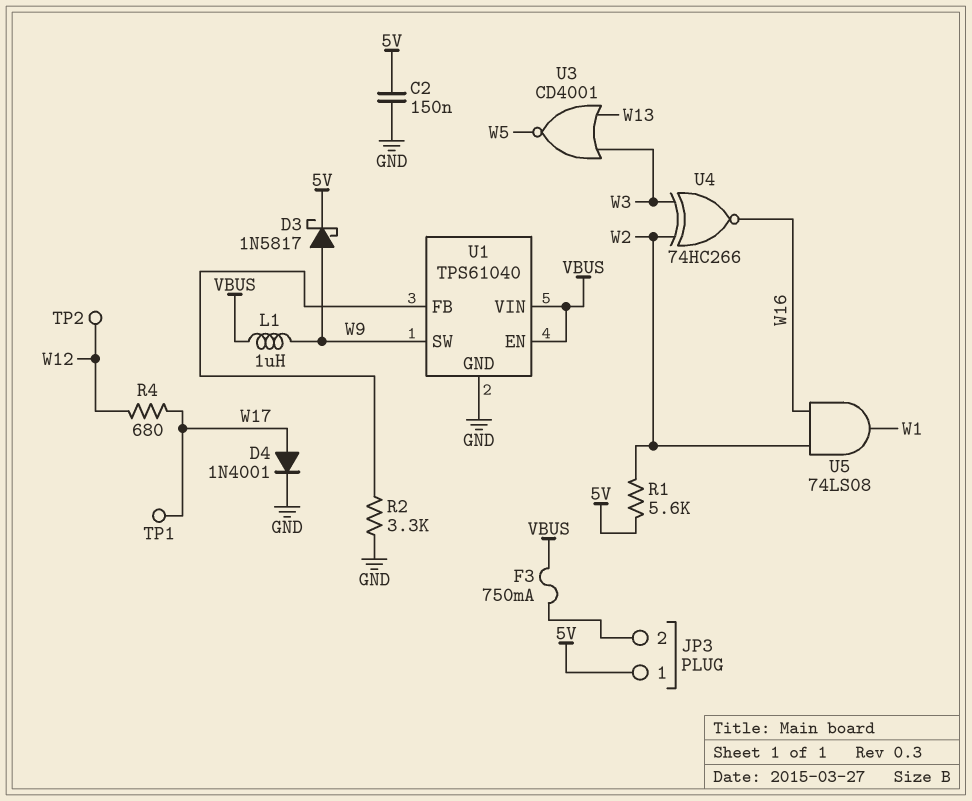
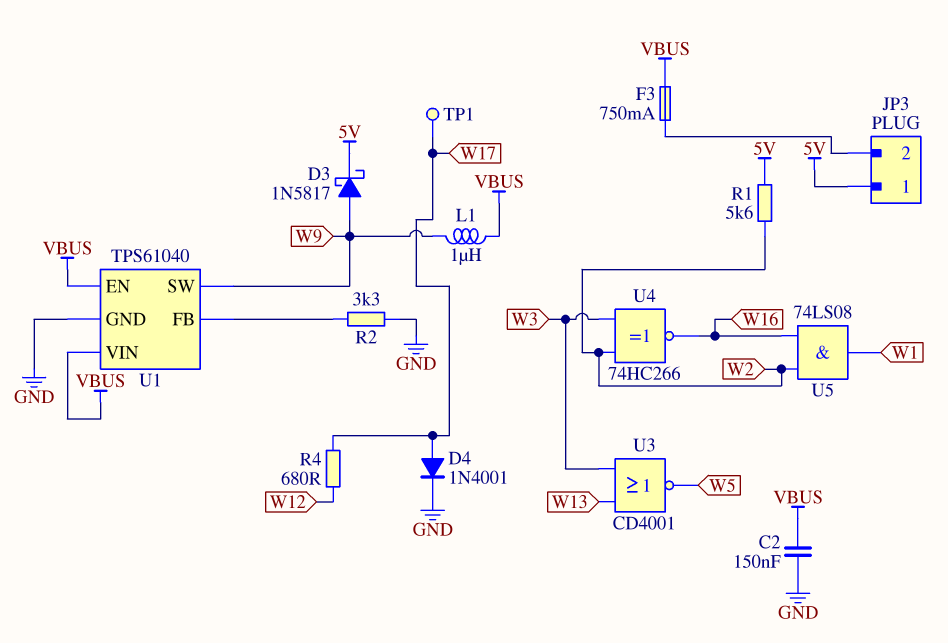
C2: 150nF (5V, GND) -> 150nF (GND, VBUS)
TP2: test point (W12) -> none

